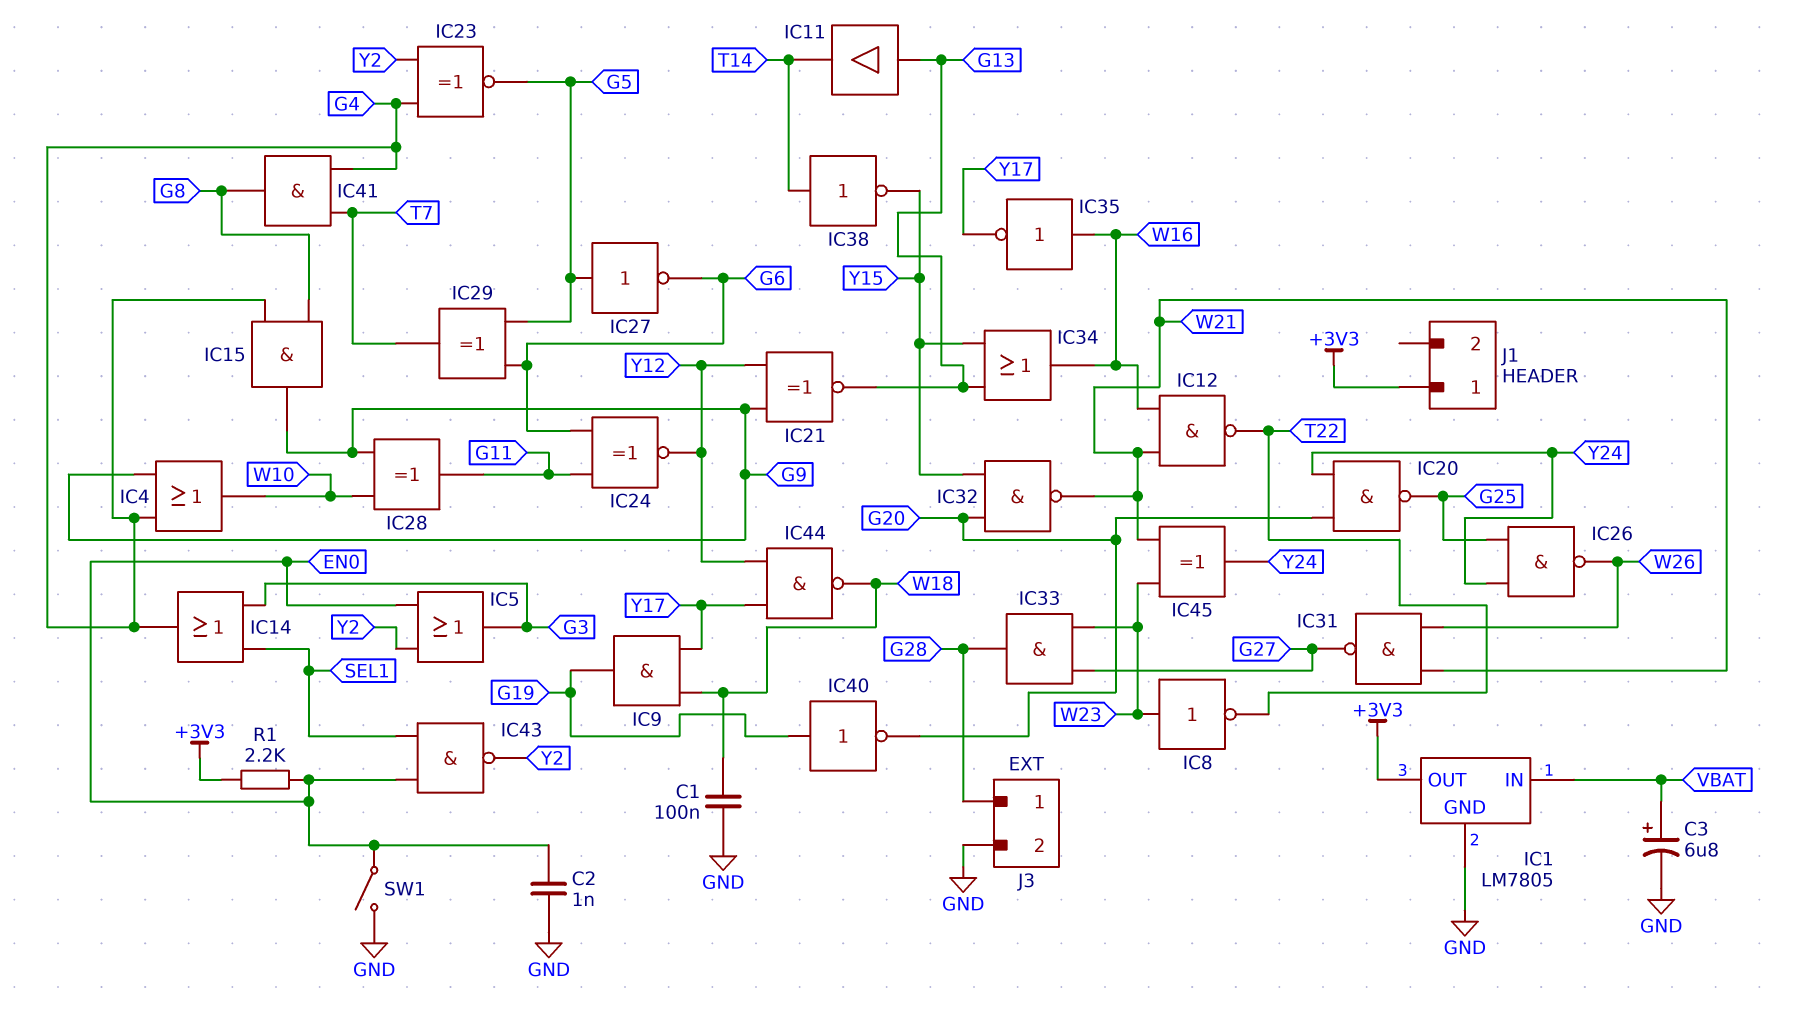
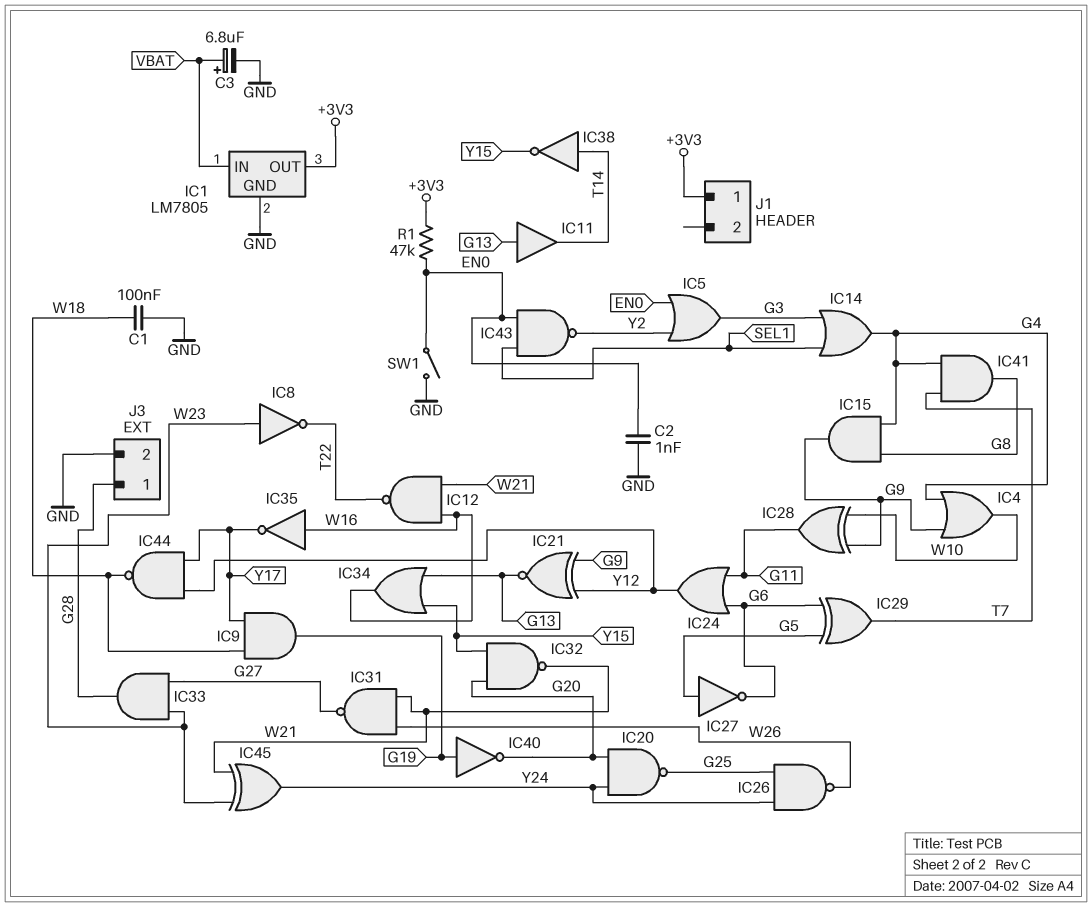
IC23: XNOR (in G4, in Y2, out G5) -> none
IC24: XNOR (in G6, in G11, out Y12) -> OR (in G6, in G11, out Y12)
R1: 2.2k (+3V3, EN0) -> 47k (+3V3, EN0)

